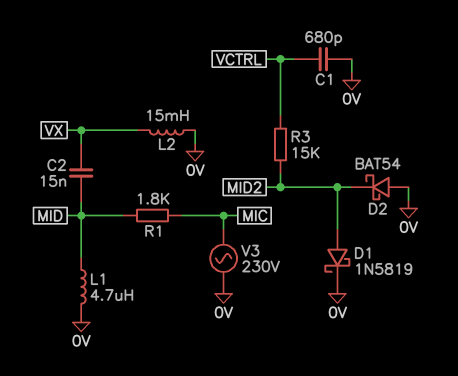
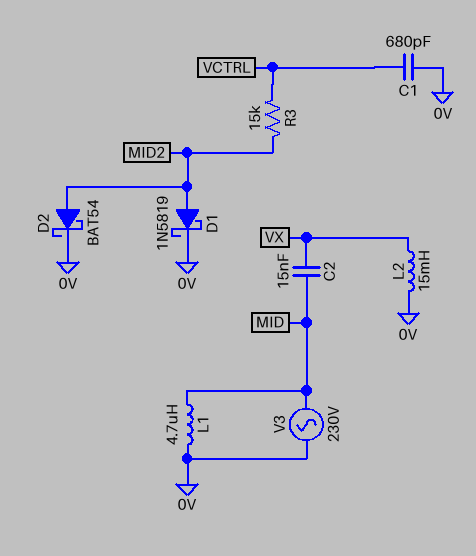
D2: schottky BAT54 (A 0V, K MID2) -> schottky BAT54 (A MID2, K 0V)
R1: 1.8k (MIC, MID) -> none
V3: AC 230V (0V, MIC) -> AC 230V (0V, MID)

